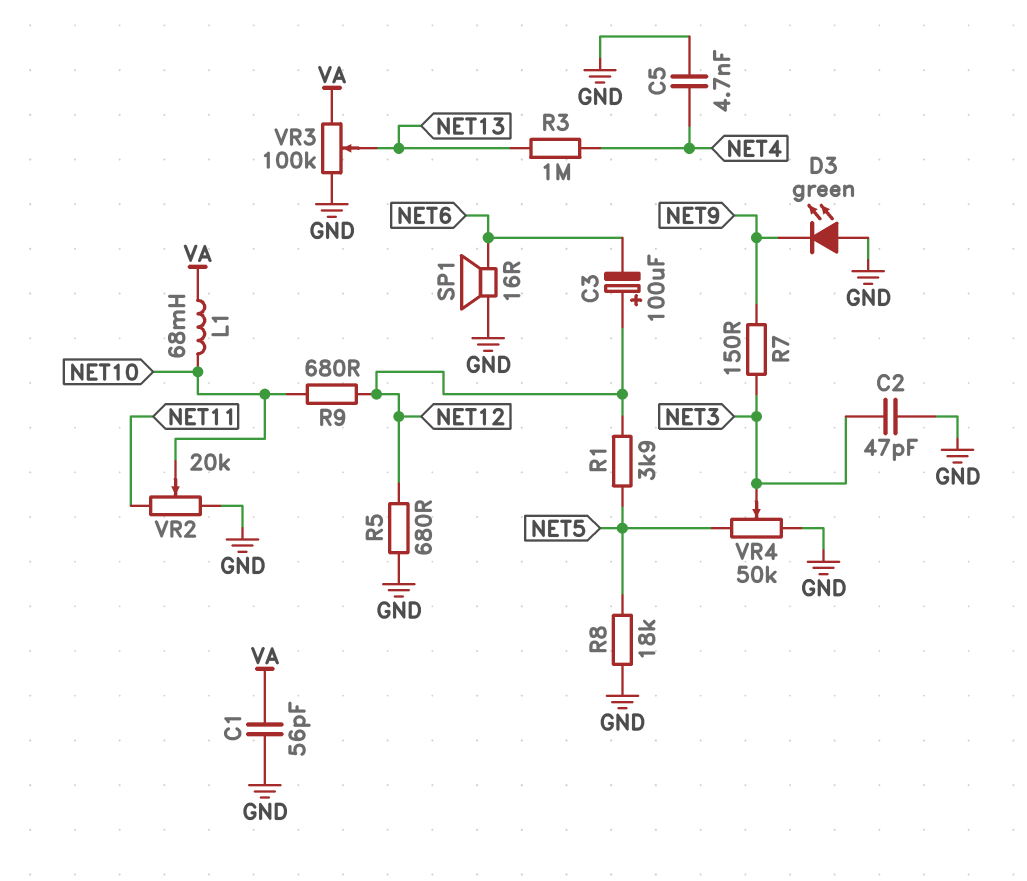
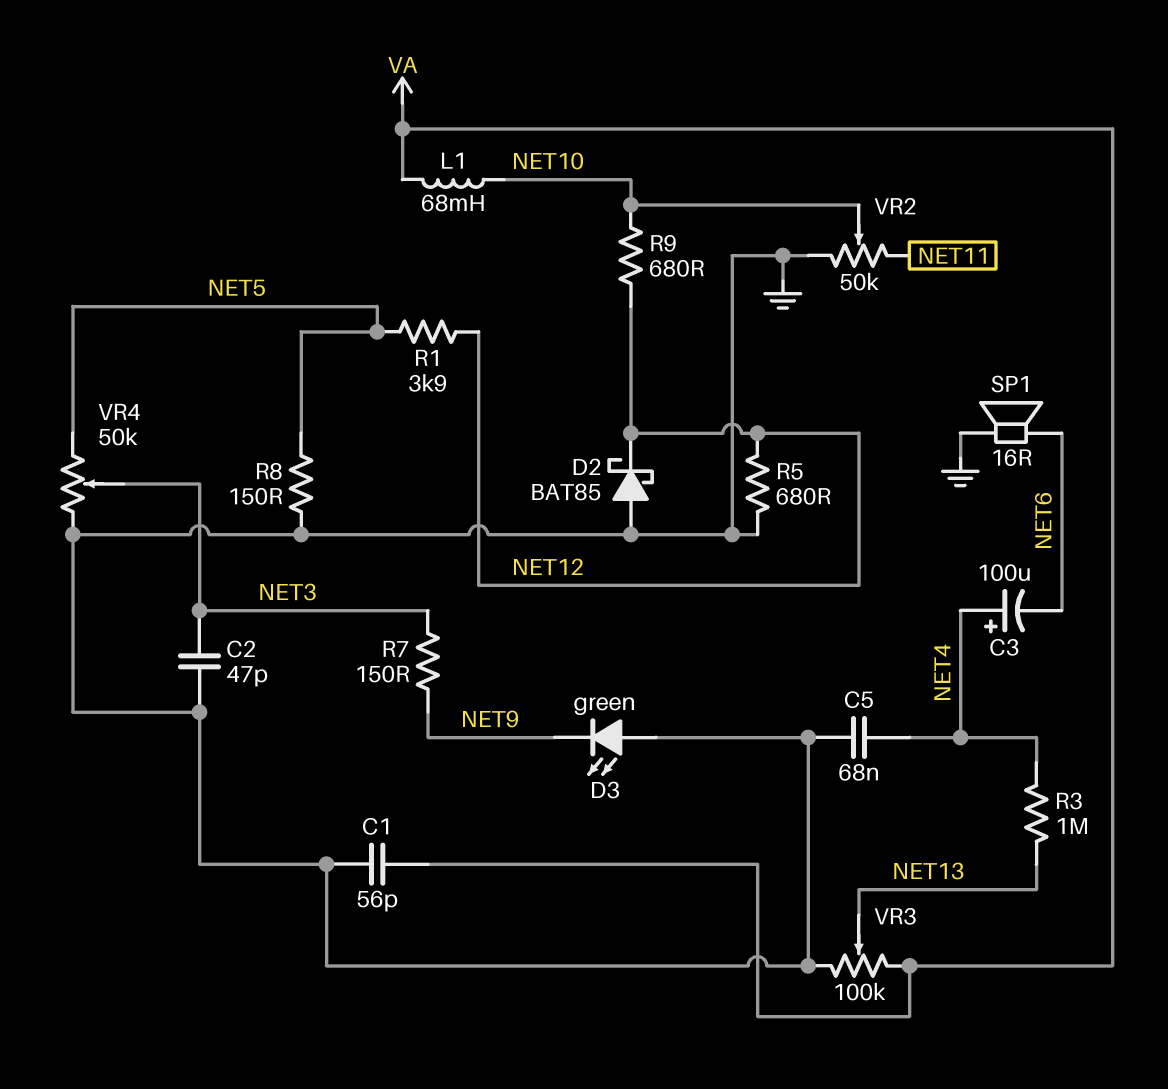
C3: 100uF (plus NET12, minus NET6) -> 100uF (plus NET4, minus NET6)
C5: 4.7nF (GND, NET4) -> 68nF (GND, NET4)
D2: none -> schottky BAT85 (A GND, K NET12)
R8: 18k (GND, NET5) -> 150 (GND, NET5)
VR2: 20k (GND, NET11, wiper NET10) -> 50k (GND, NET11, wiper NET10)

